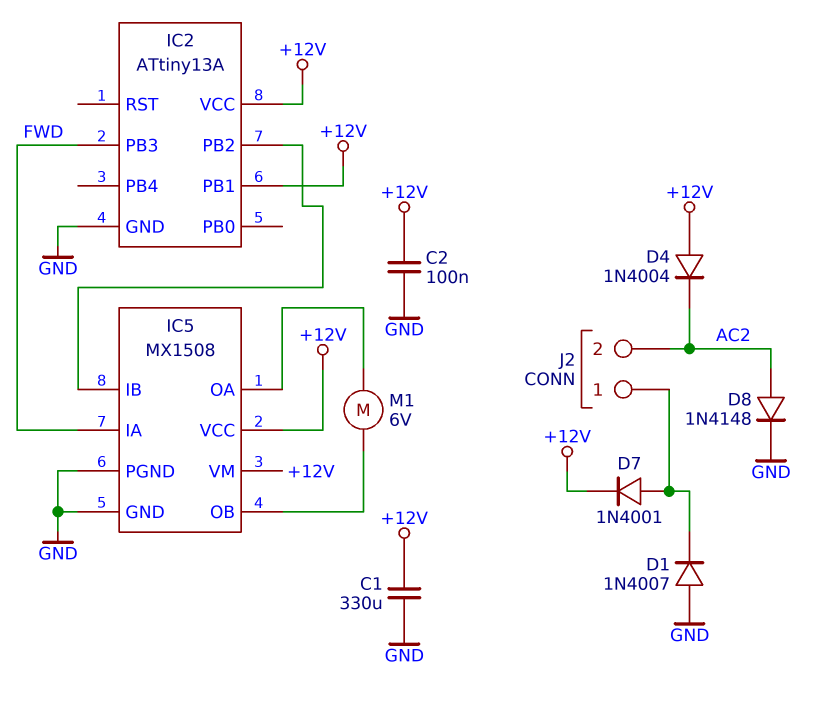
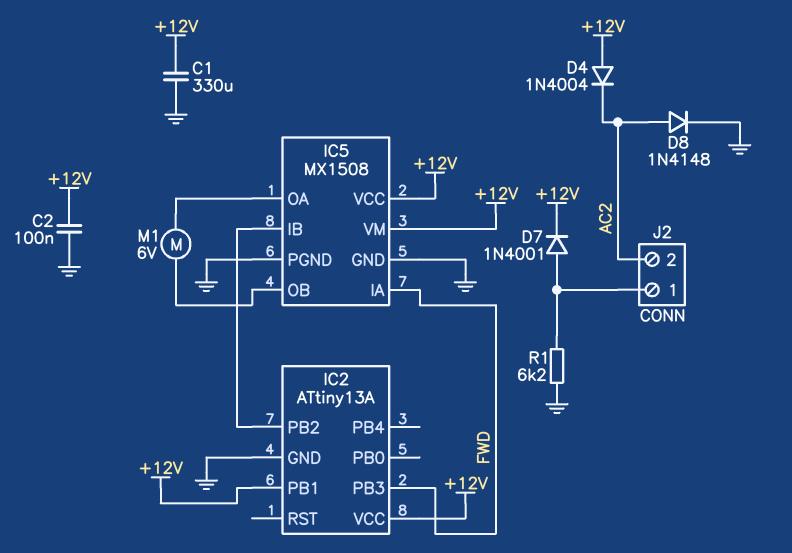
D1: diode 1N4007 (A GND, K J2/1) -> none
R1: none -> 6.2k (GND, J2/1)

